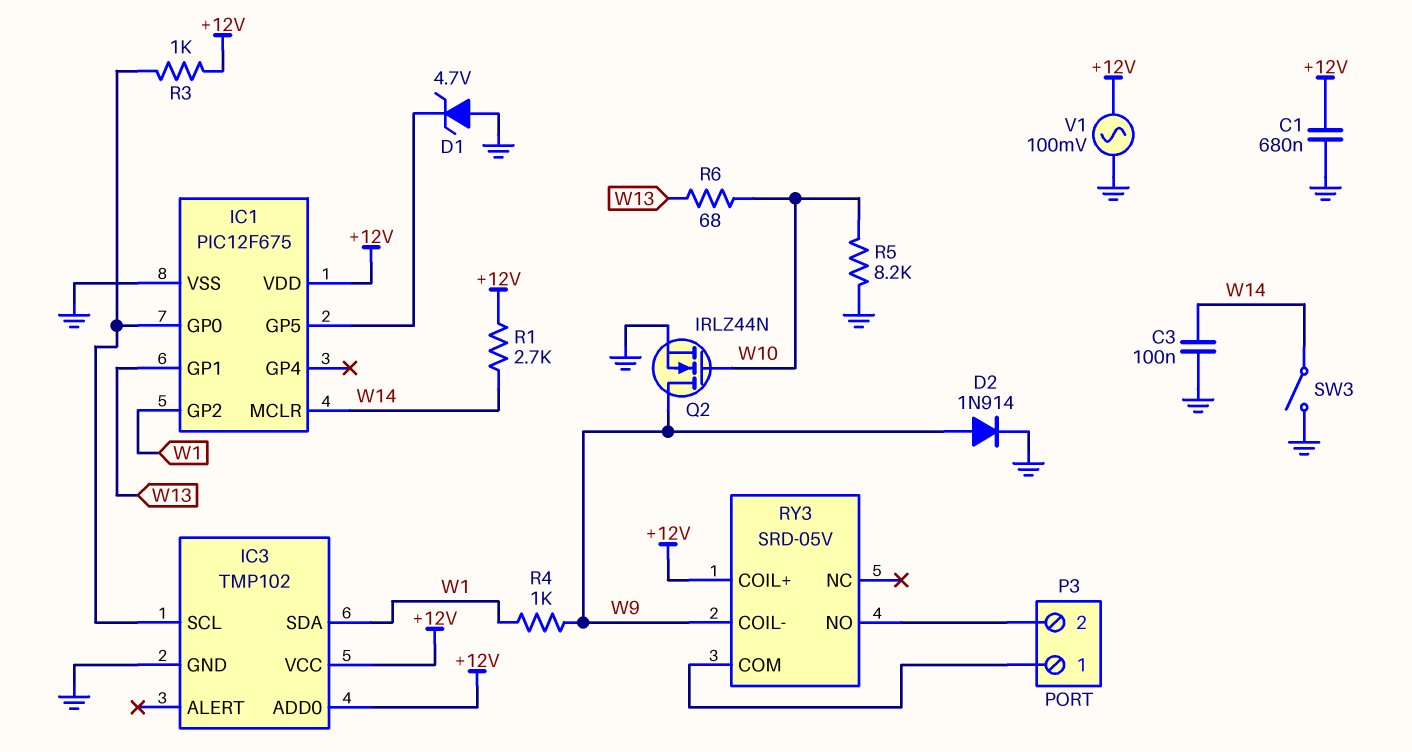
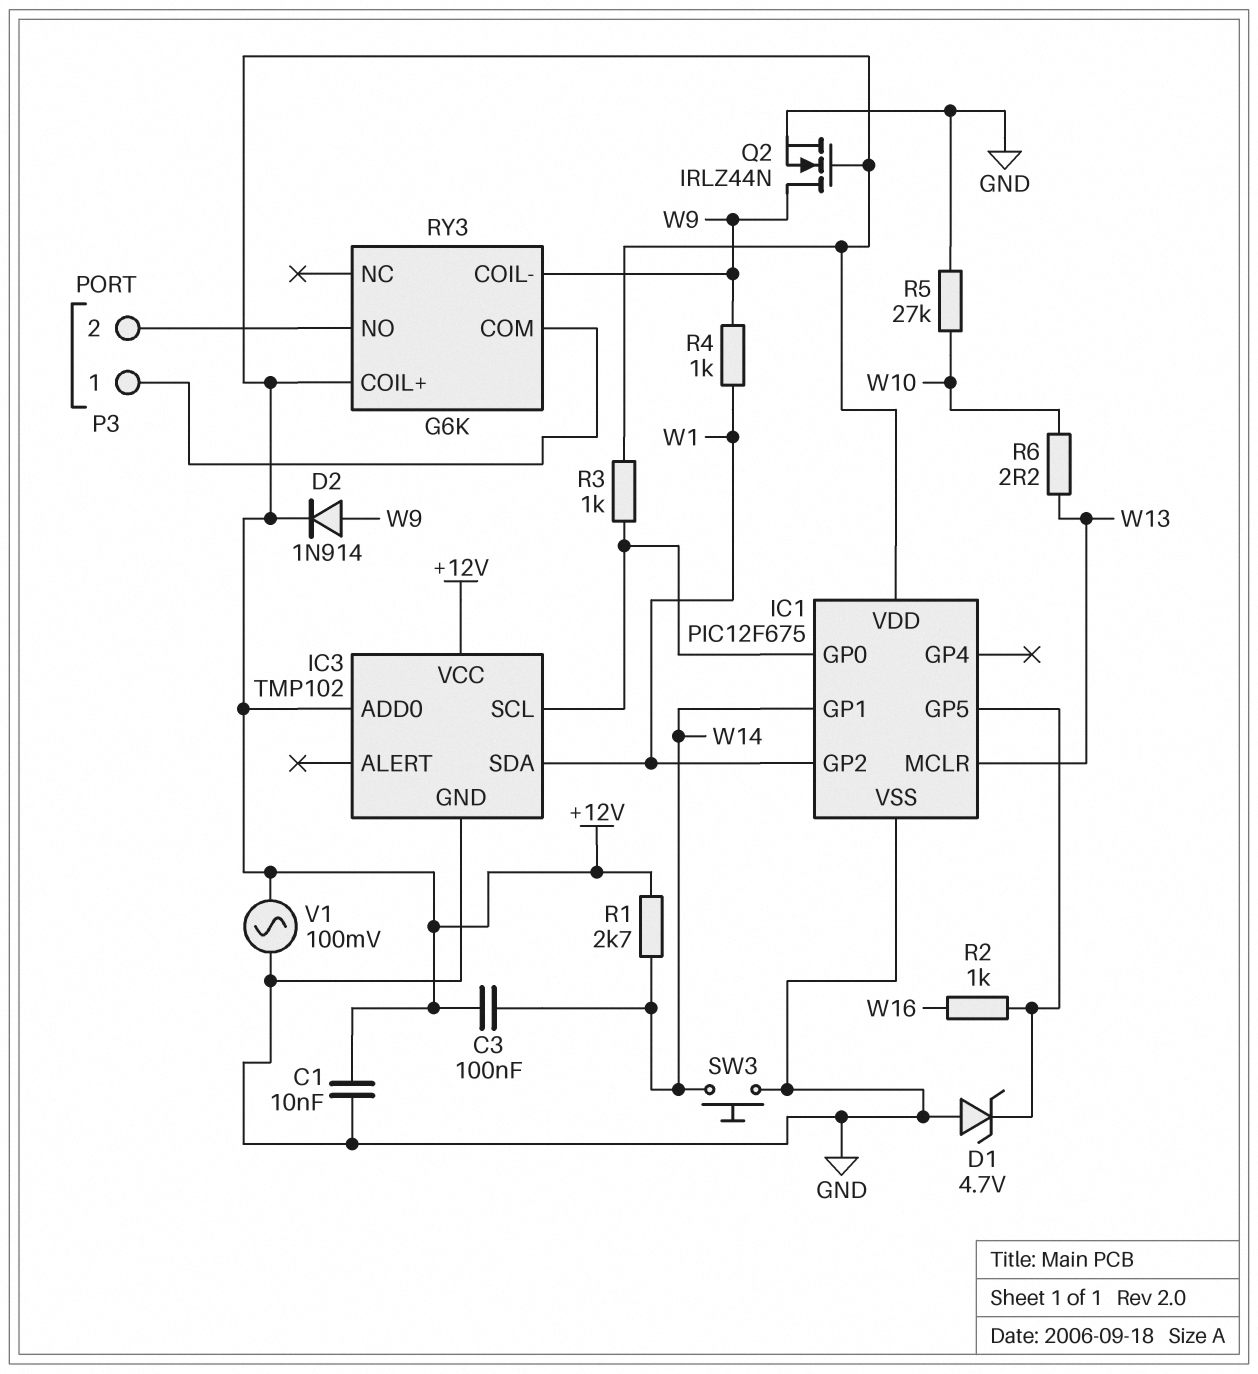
C1: 680nF (+12V, GND) -> 10nF (+12V, GND)
C3: 100nF (GND, W14) -> 100nF (+12V, W14)
D2: diode 1N914 (A W9, K GND) -> diode 1N914 (A W9, K +12V)
IC1 pin GP1: W13 -> W14
IC1 pin MCLR: W14 -> W13
Q2: NMOS IRLZ44N (G W10, D W9, S GND) -> NMOS IRLZ44N (G +12V, D W9, S GND)
R2: none -> 1k (IC1/GP5, W16)
R5: 8.2k (GND, W10) -> 27k (GND, W10)
R6: 68 (W10, W13) -> 2.2 (W10, W13)
RY3: SRD-05V -> G6K
SW3: switch (GND, W14) -> button (GND, W14)

